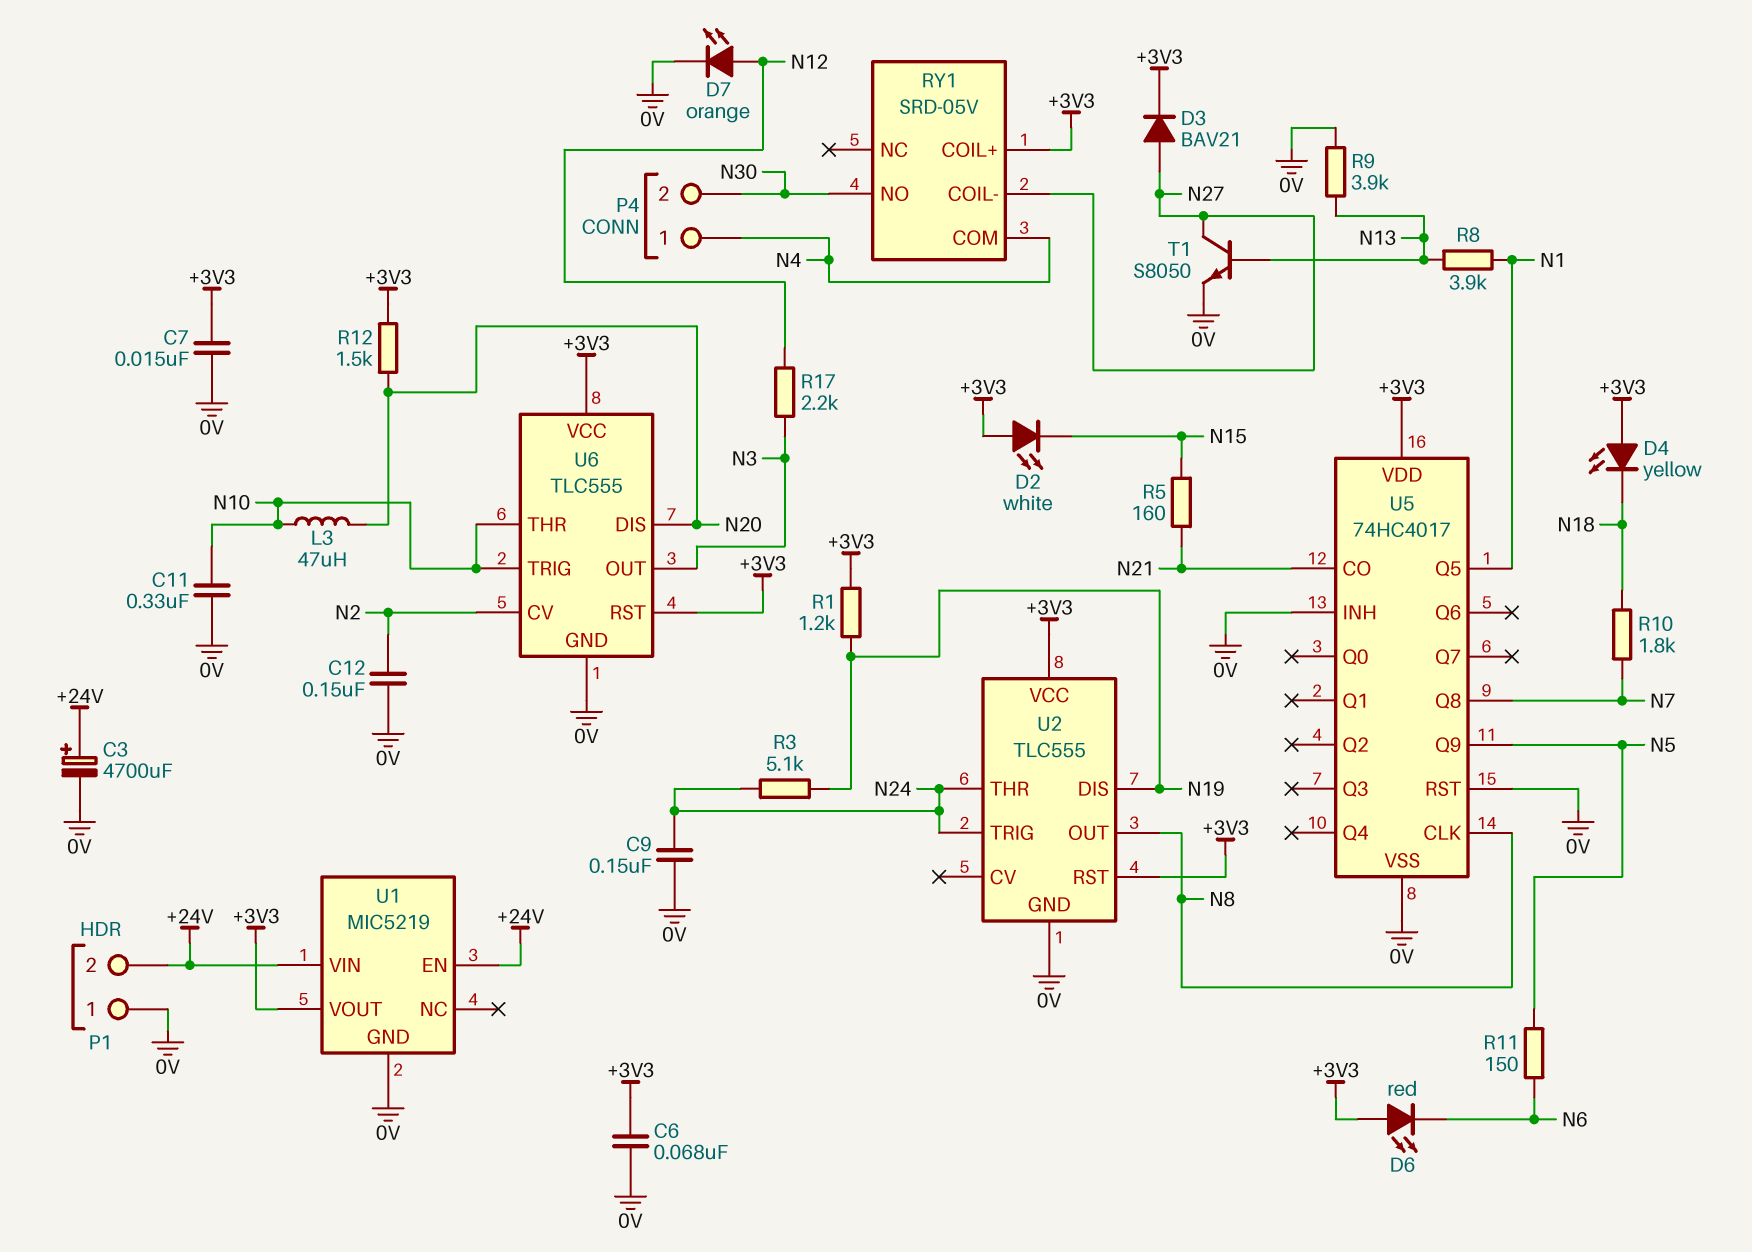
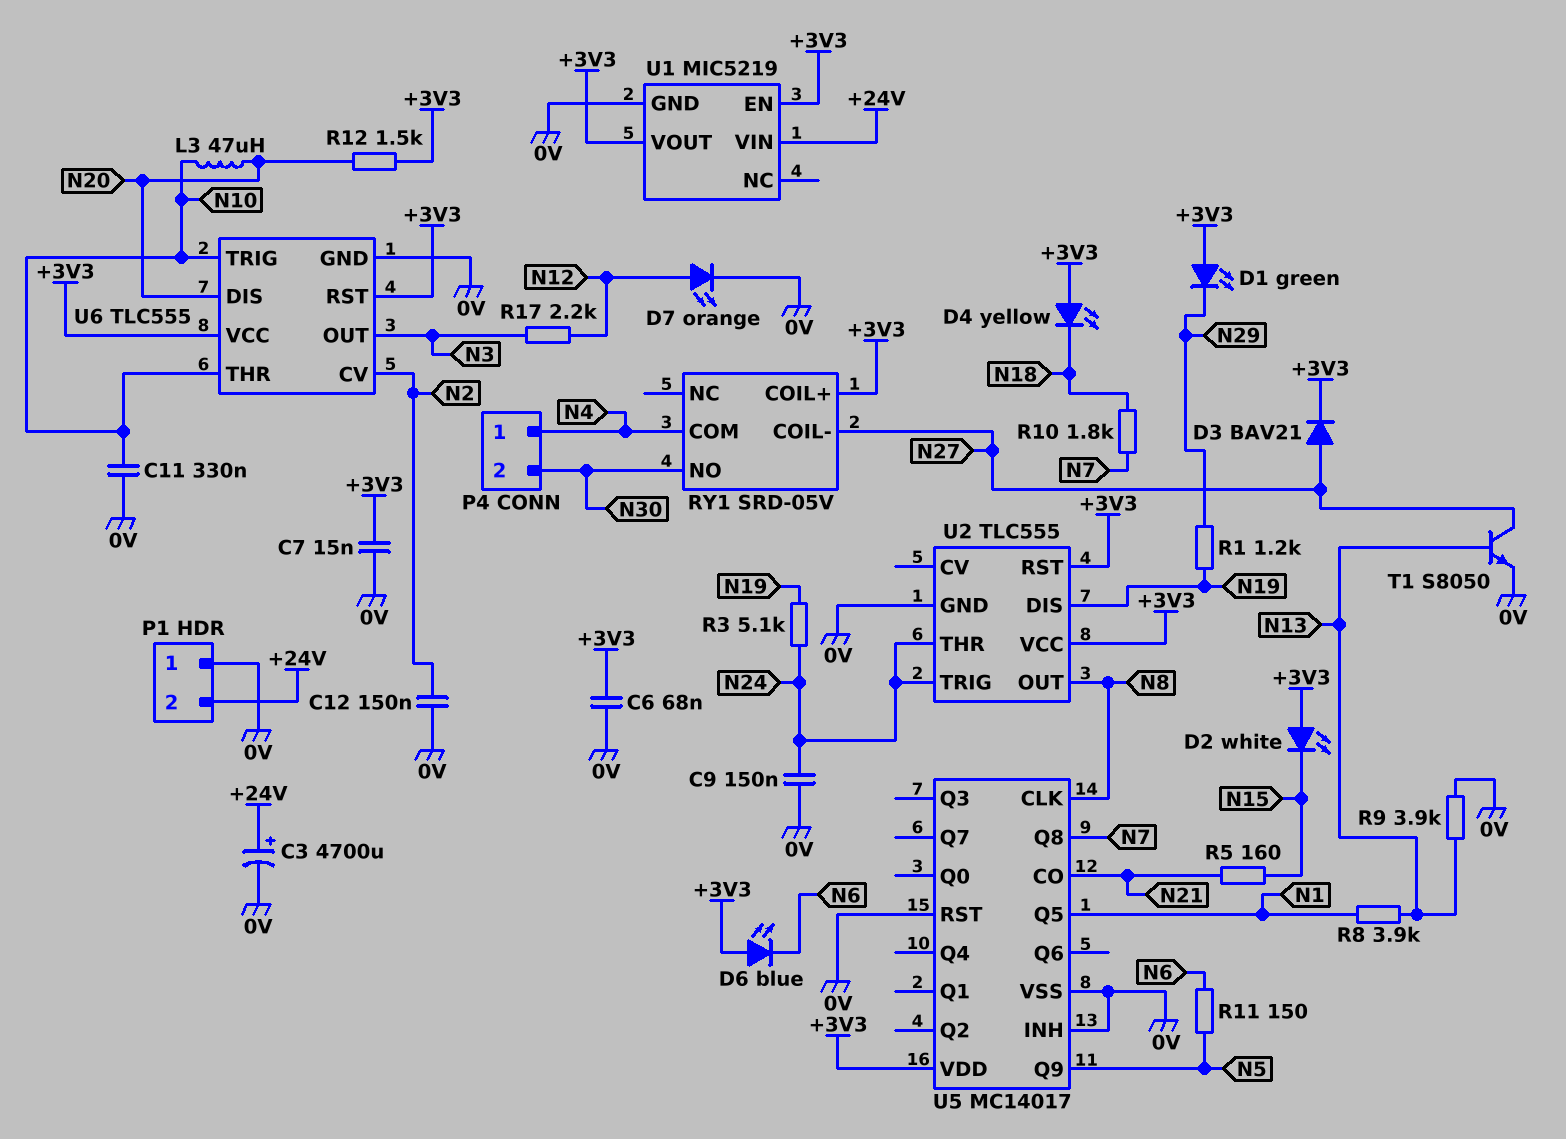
D1: none -> LED green (A +3V3, K N29)
D6: LED red (A +3V3, K N6) -> LED blue (A +3V3, K N6)
R1: 1.2k (+3V3, N19) -> 1.2k (N19, N29)
U1 pin EN: +24V -> +3V3
U5: 74HC4017 -> MC14017

